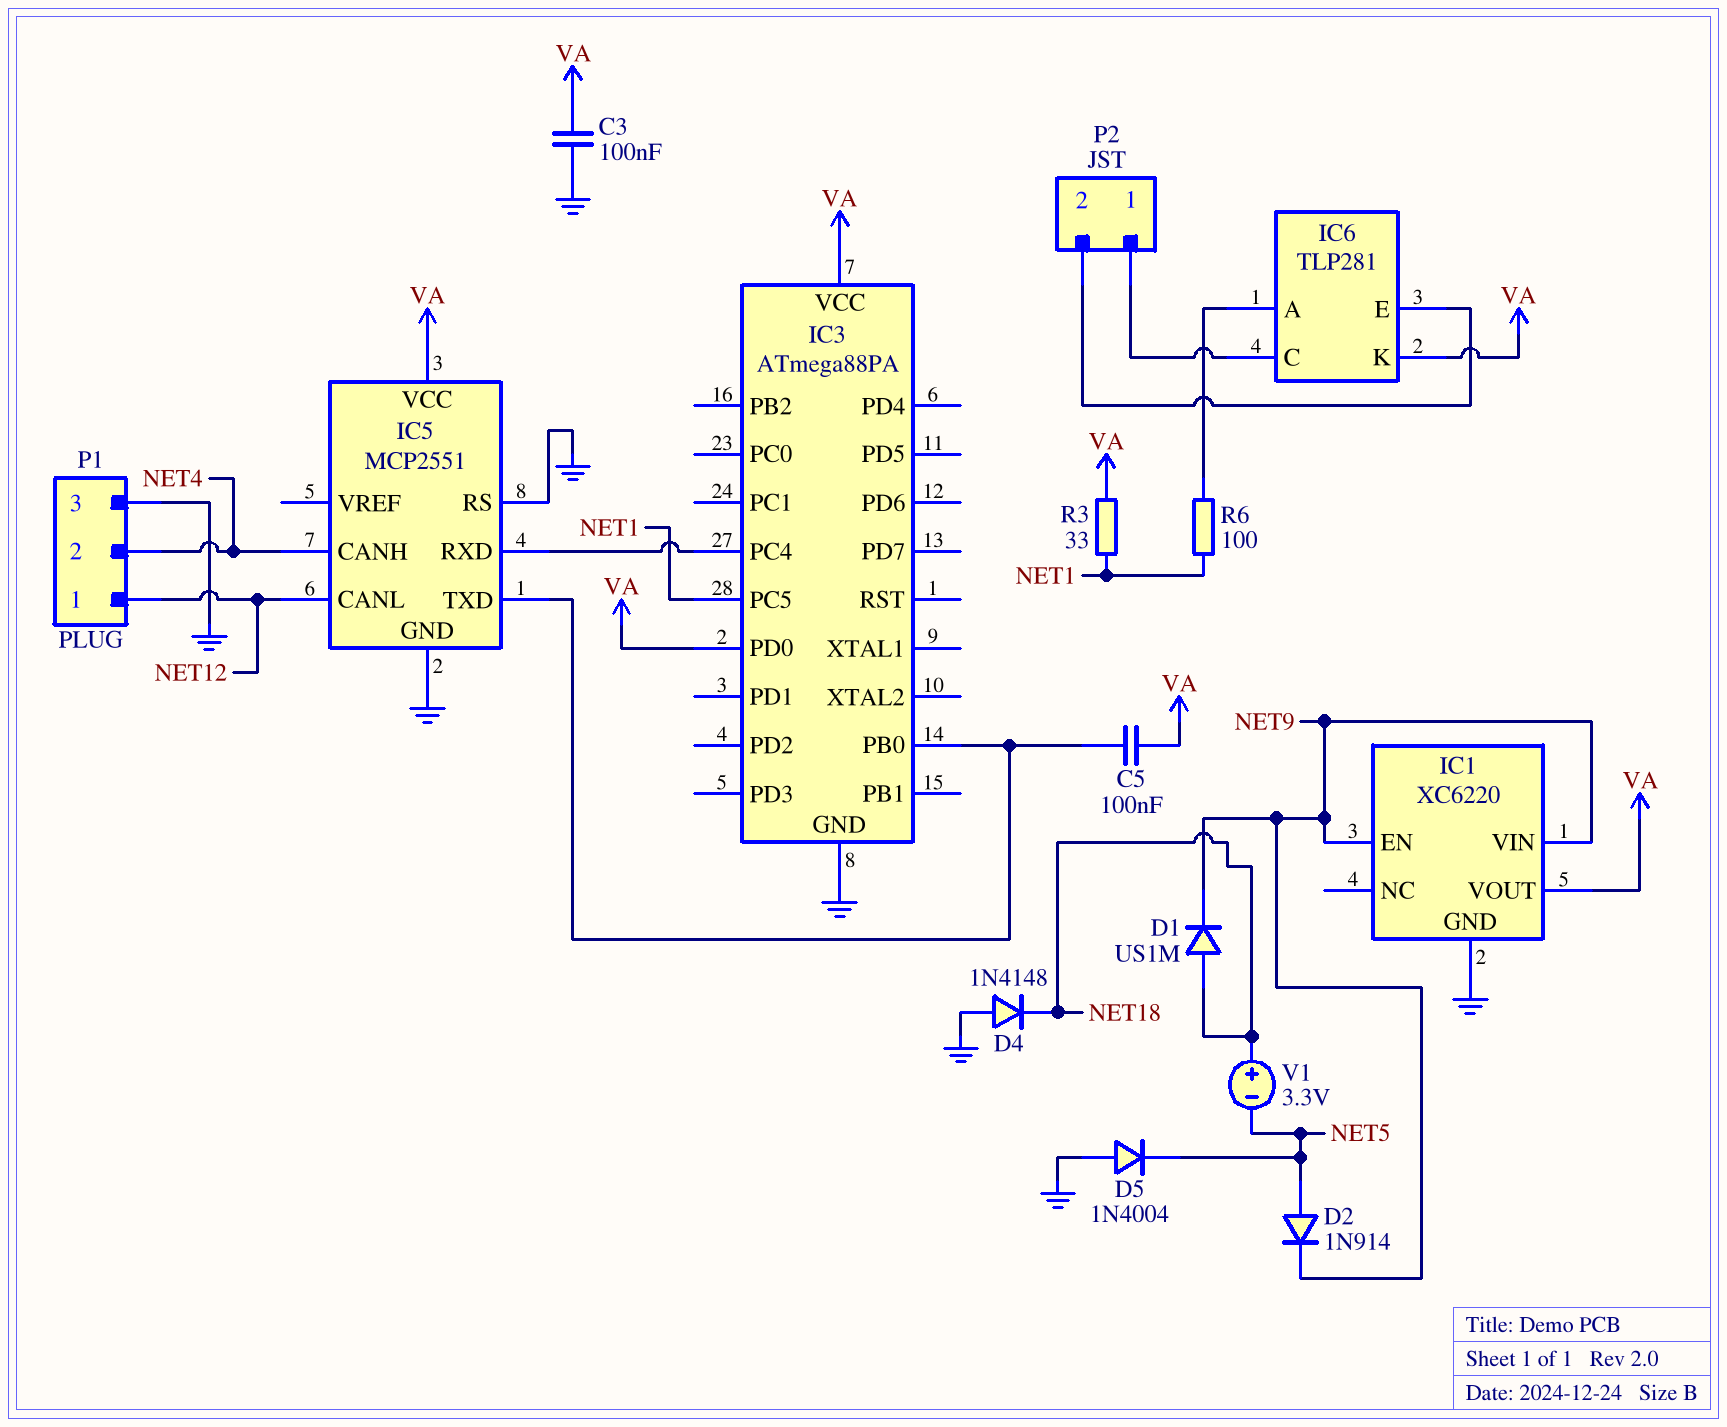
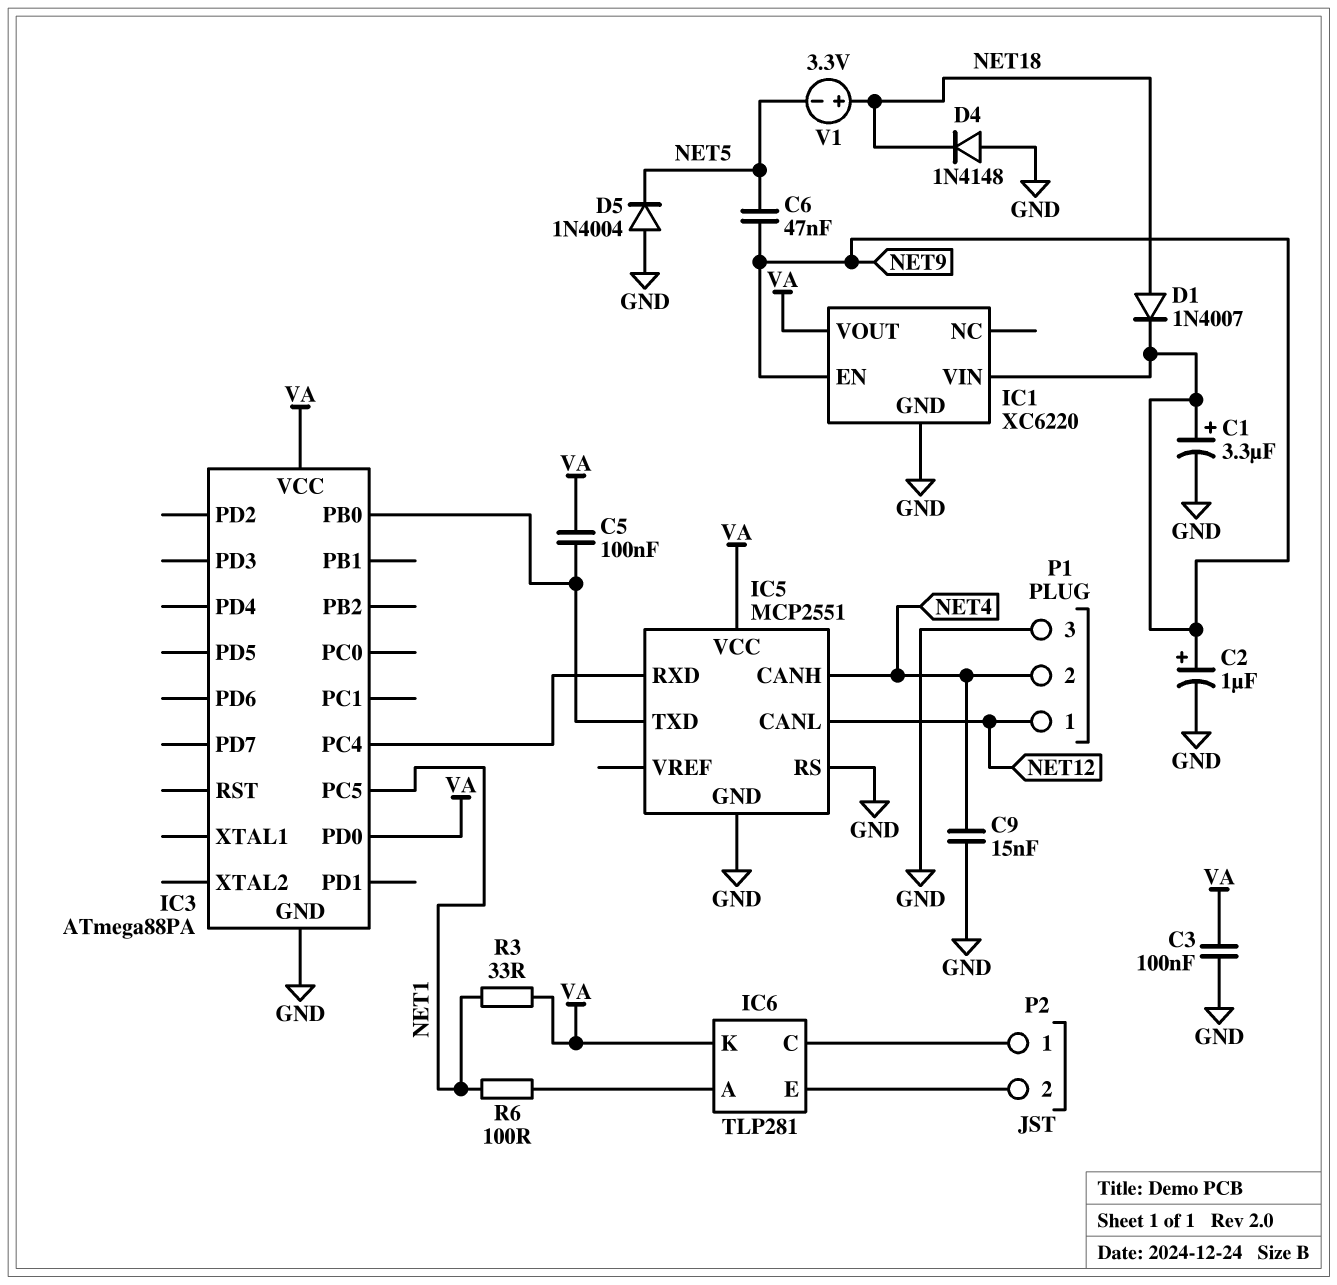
C1: none -> 3.3uF (plus NET9, minus GND)
C2: none -> 1uF (plus NET9, minus GND)
C6: none -> 47nF (NET5, NET9)
C9: none -> 15nF (GND, NET4)
D1: diode US1M (A NET18, K NET9) -> diode 1N4007 (A NET18, K NET9)
D2: diode 1N914 (A NET5, K NET9) -> none

